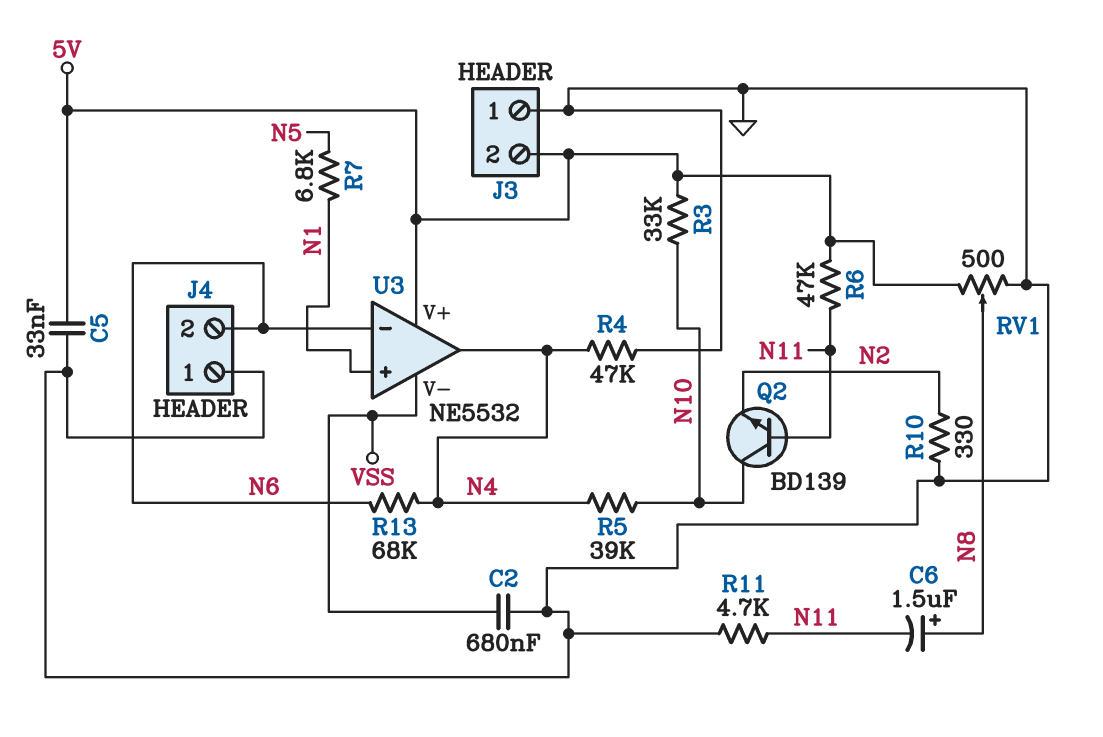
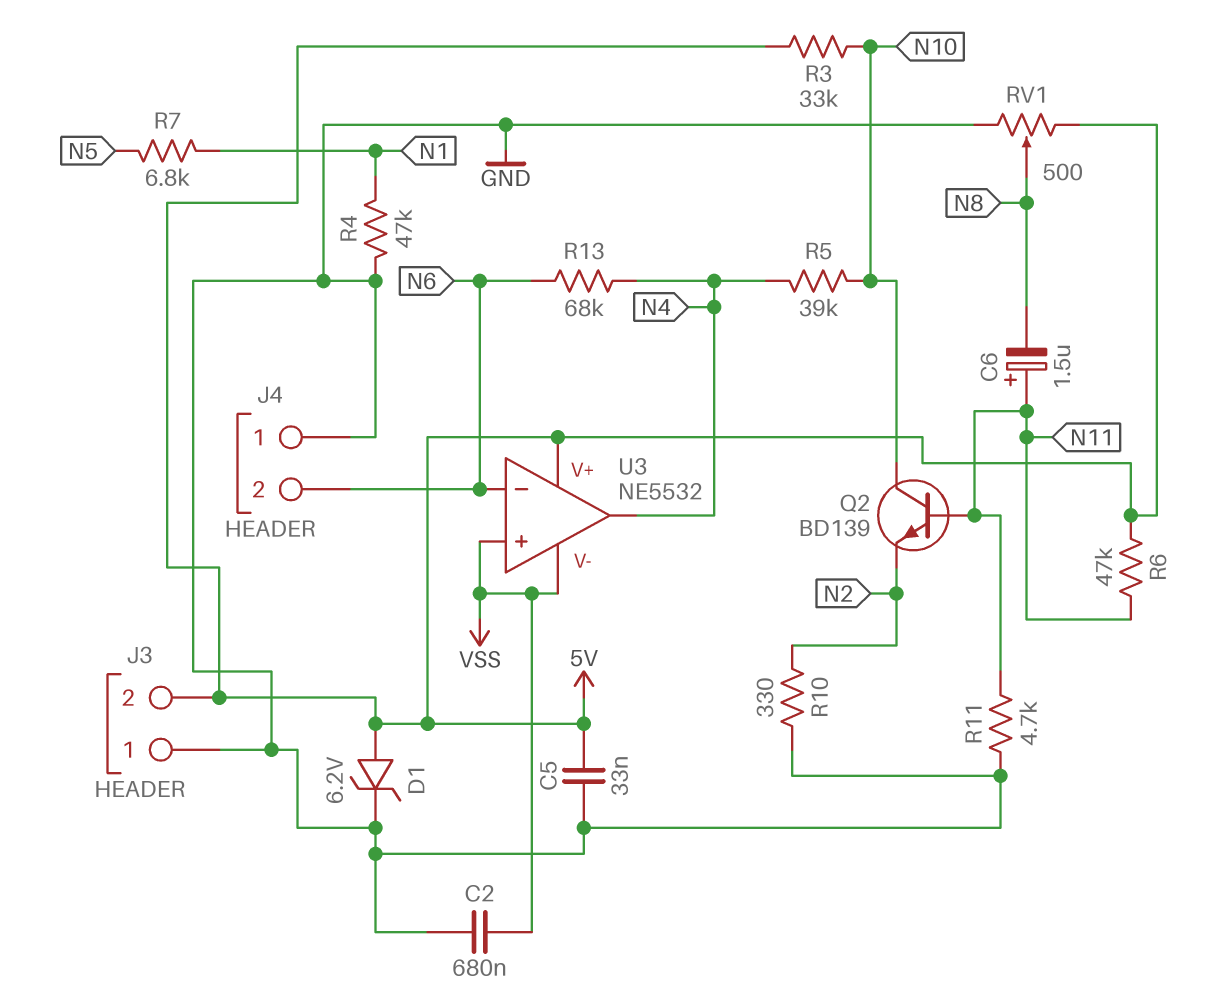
C6: 1.5uF (plus N8, minus N11) -> 1.5uF (plus N11, minus N8)
D1: none -> zener 6.2V (A 5V, K GND)
R4: 47k (GND, N4) -> 47k (GND, N1)
U3 pin in+: N1 -> VSS

